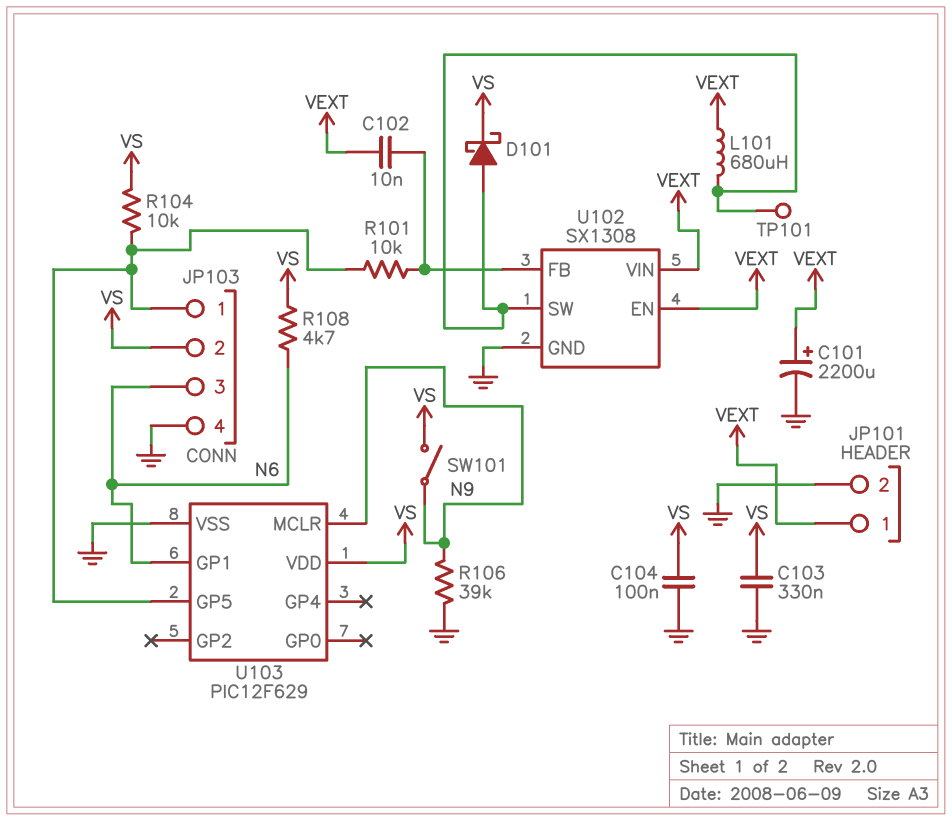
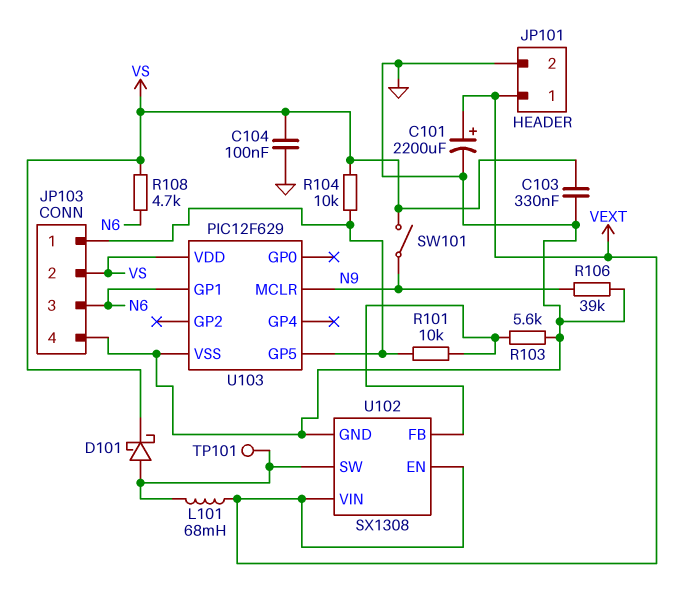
C102: 10nF (U102/FB, VEXT) -> none
L101: 680uH (U102/SW, VEXT) -> 68mH (U102/SW, VEXT)
R103: none -> 5.6k (GND, U102/FB)

